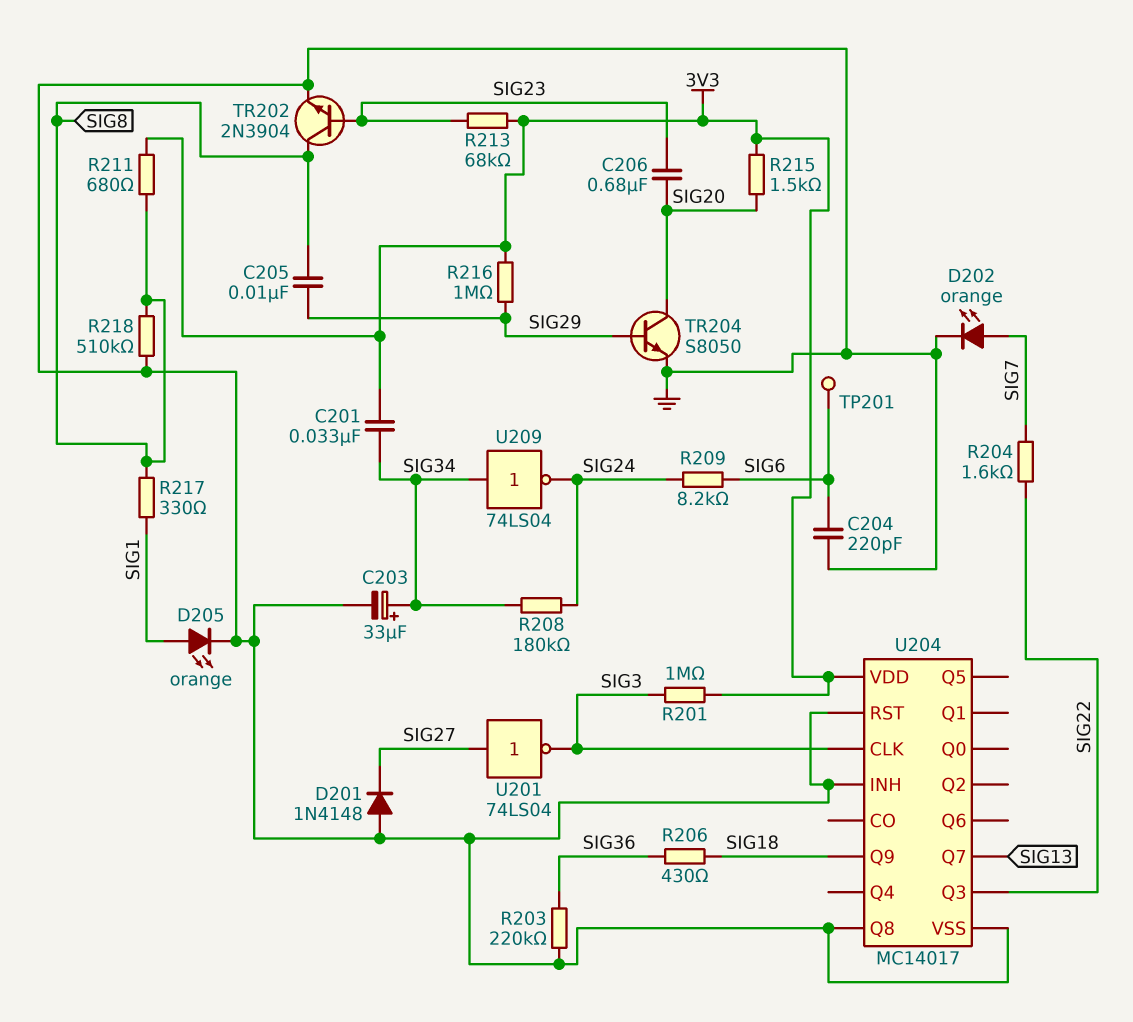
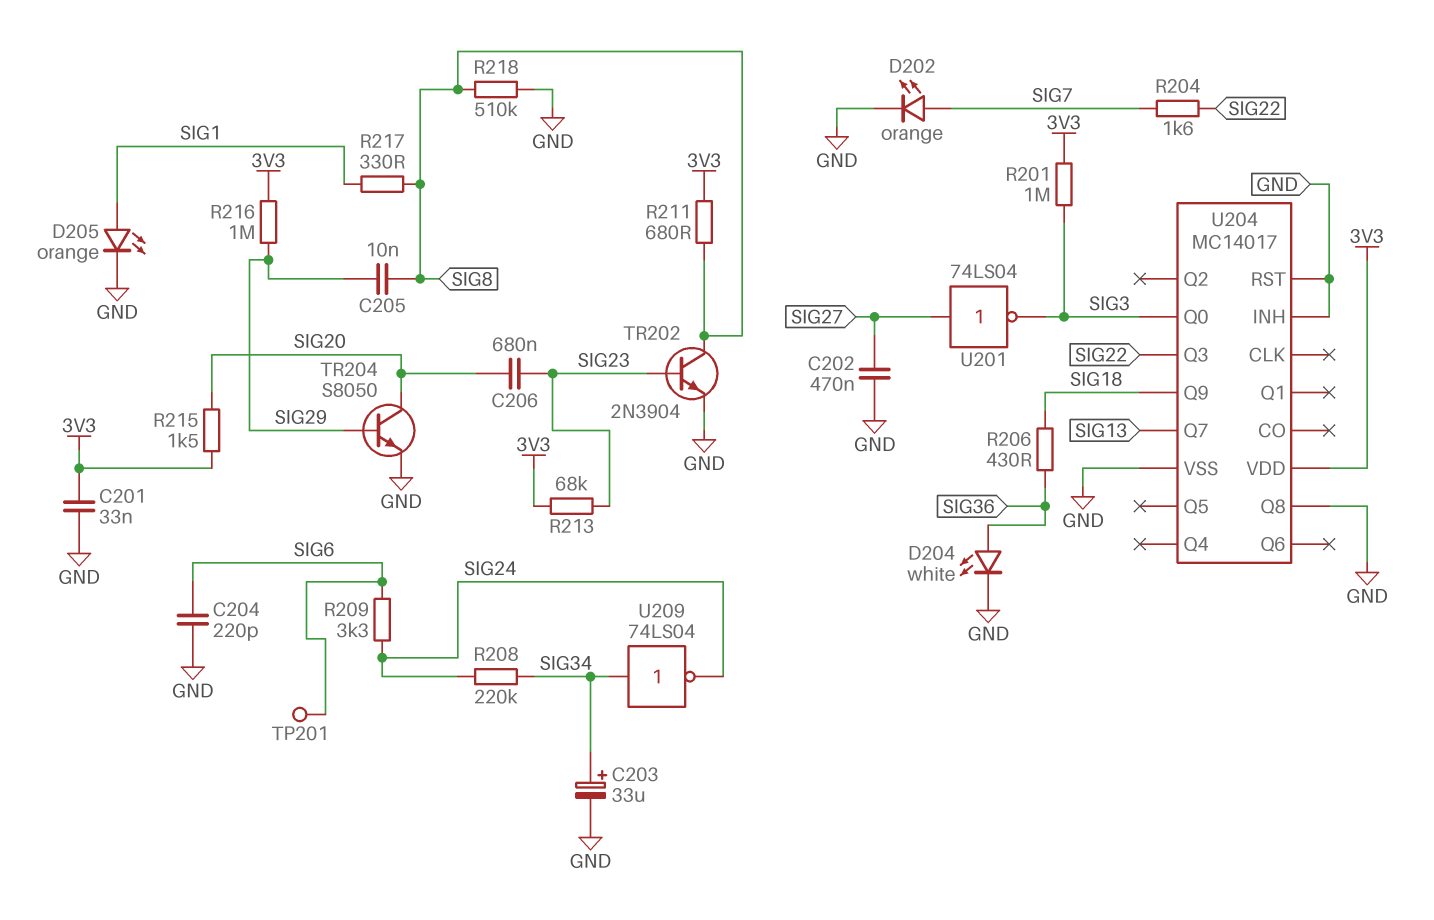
C201: 33nF (3V3, SIG34) -> 33nF (3V3, GND)
C202: none -> 470nF (GND, SIG27)
D201: diode 1N4148 (A GND, K SIG27) -> none
D204: none -> LED white (A SIG36, K GND)
R203: 220k (GND, SIG36) -> none
R208: 180k (SIG24, SIG34) -> 220k (SIG24, SIG34)
R209: 8.2k (SIG6, SIG24) -> 3.3k (SIG6, SIG24)
U204 pin CLK: SIG3 -> none
U204 pin Q0: none -> SIG3

